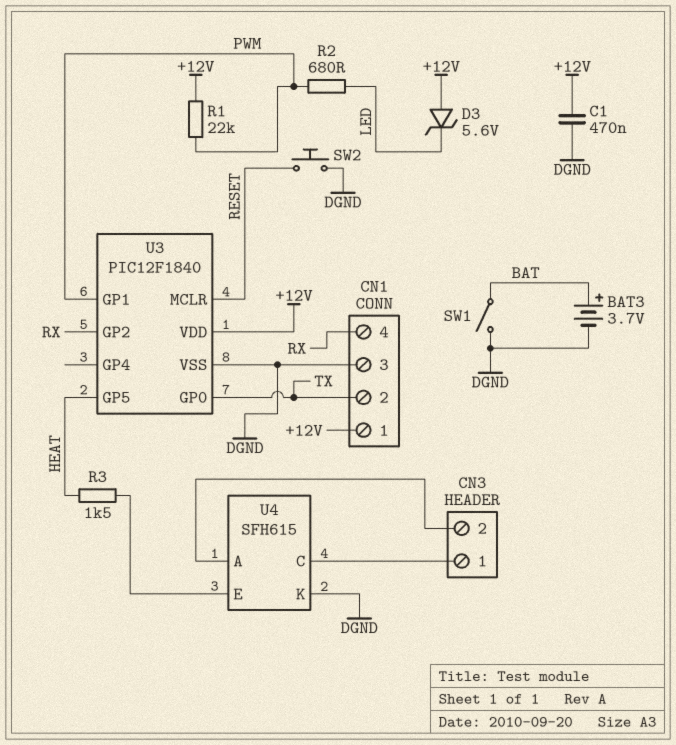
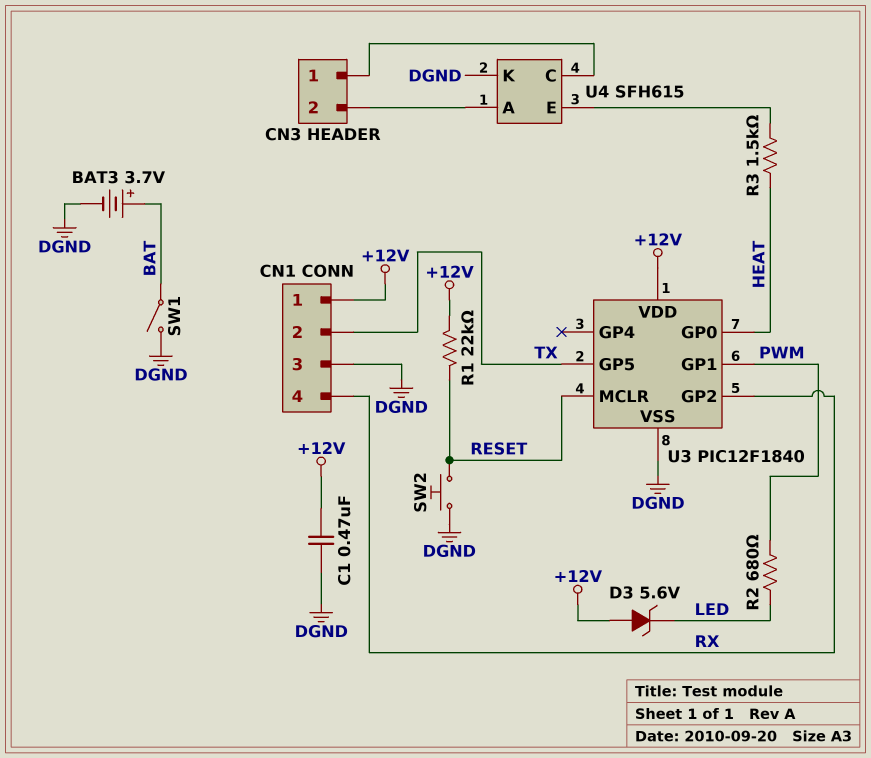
R1: 22k (+12V, PWM) -> 22k (+12V, RESET)
U3 pin GP0: TX -> HEAT
U3 pin GP5: HEAT -> TX

